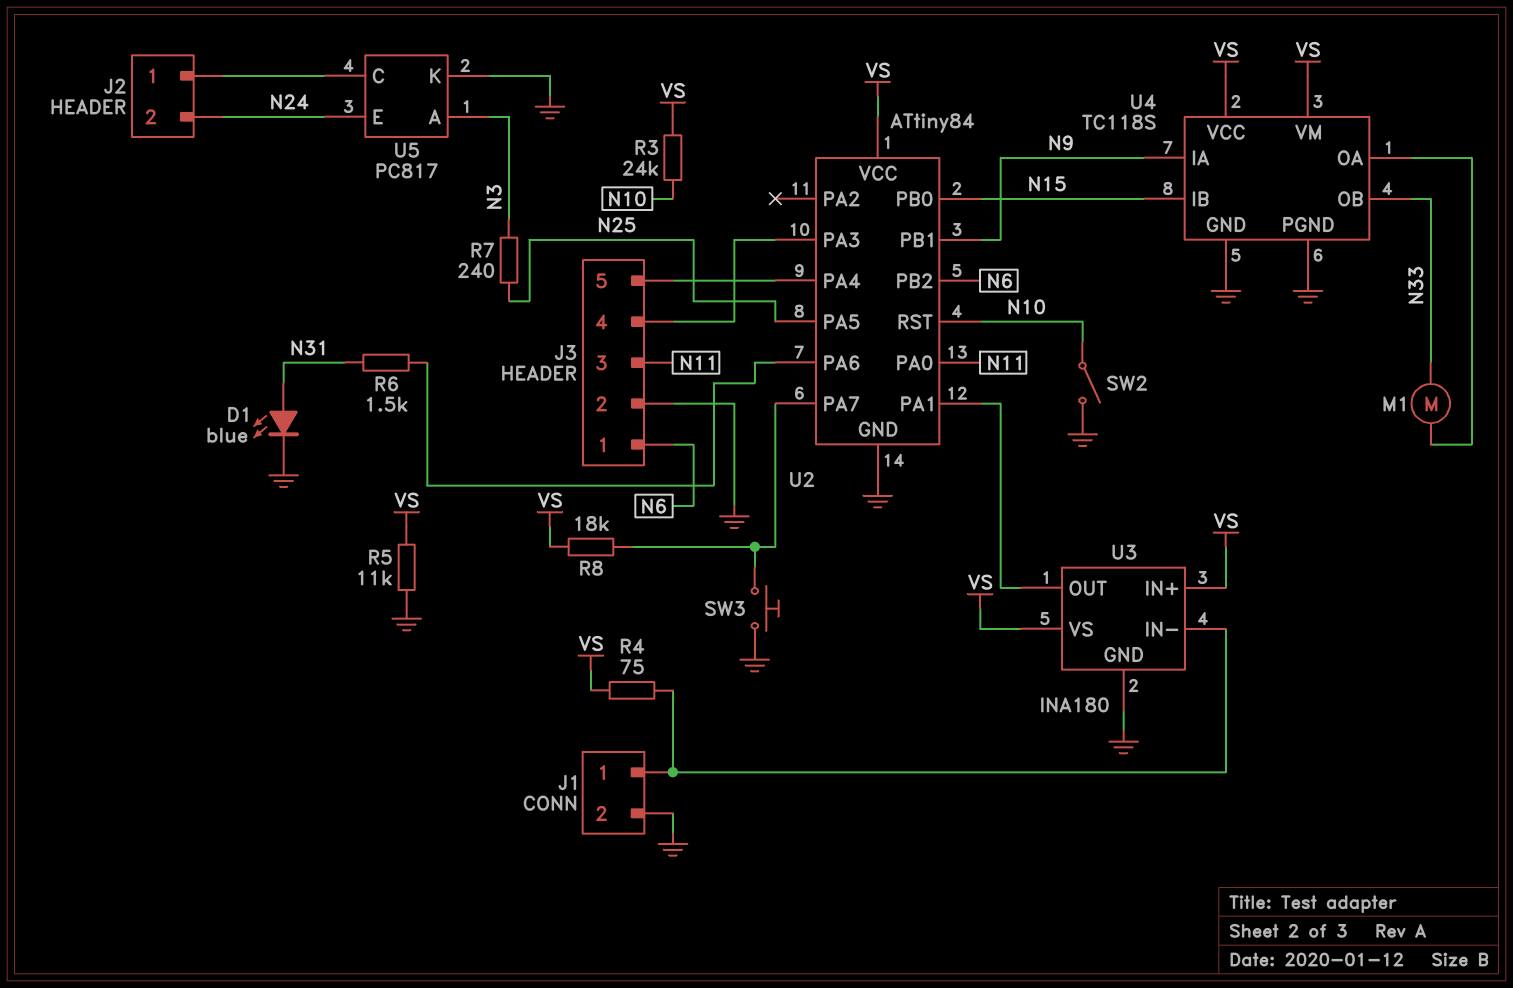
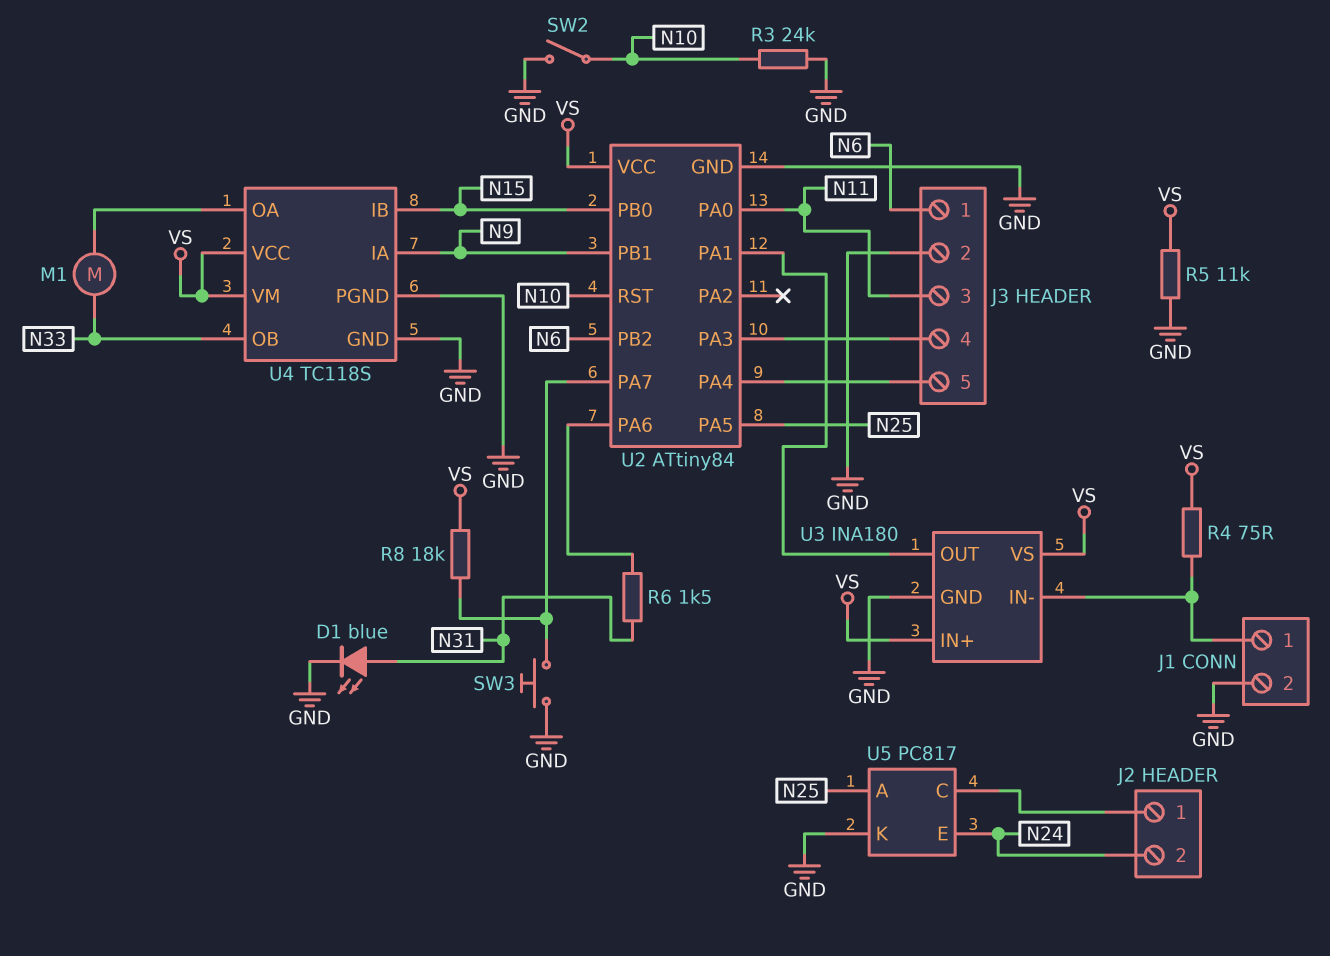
R3: 24k (N10, VS) -> 24k (GND, N10)
R7: 240 (N3, N25) -> none
U5 pin A: N3 -> N25

